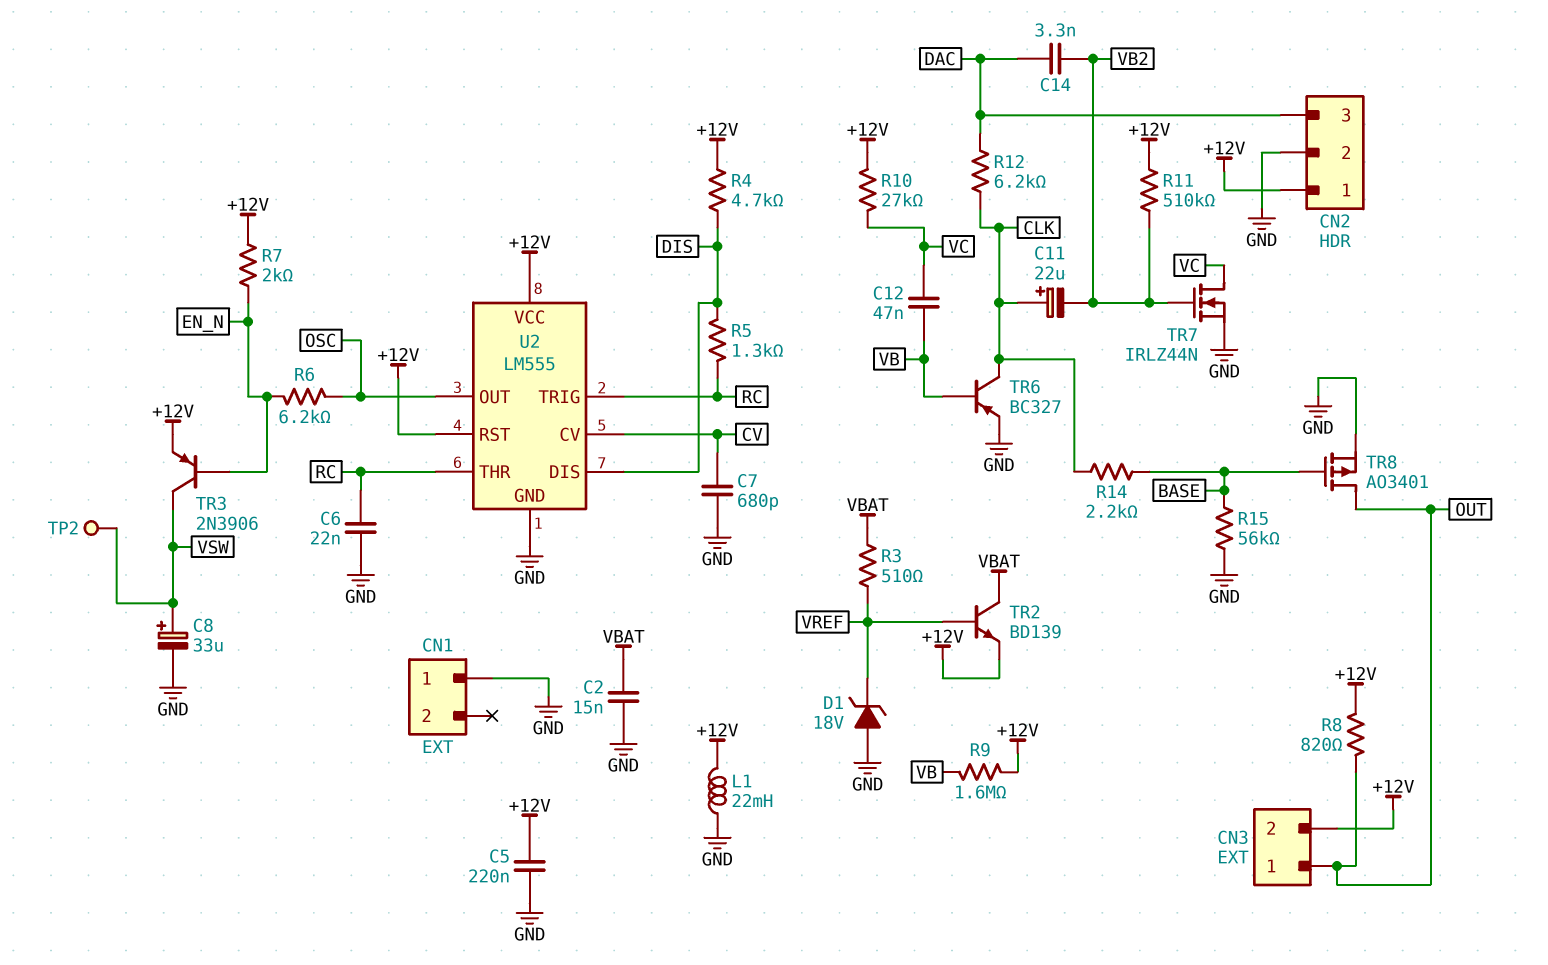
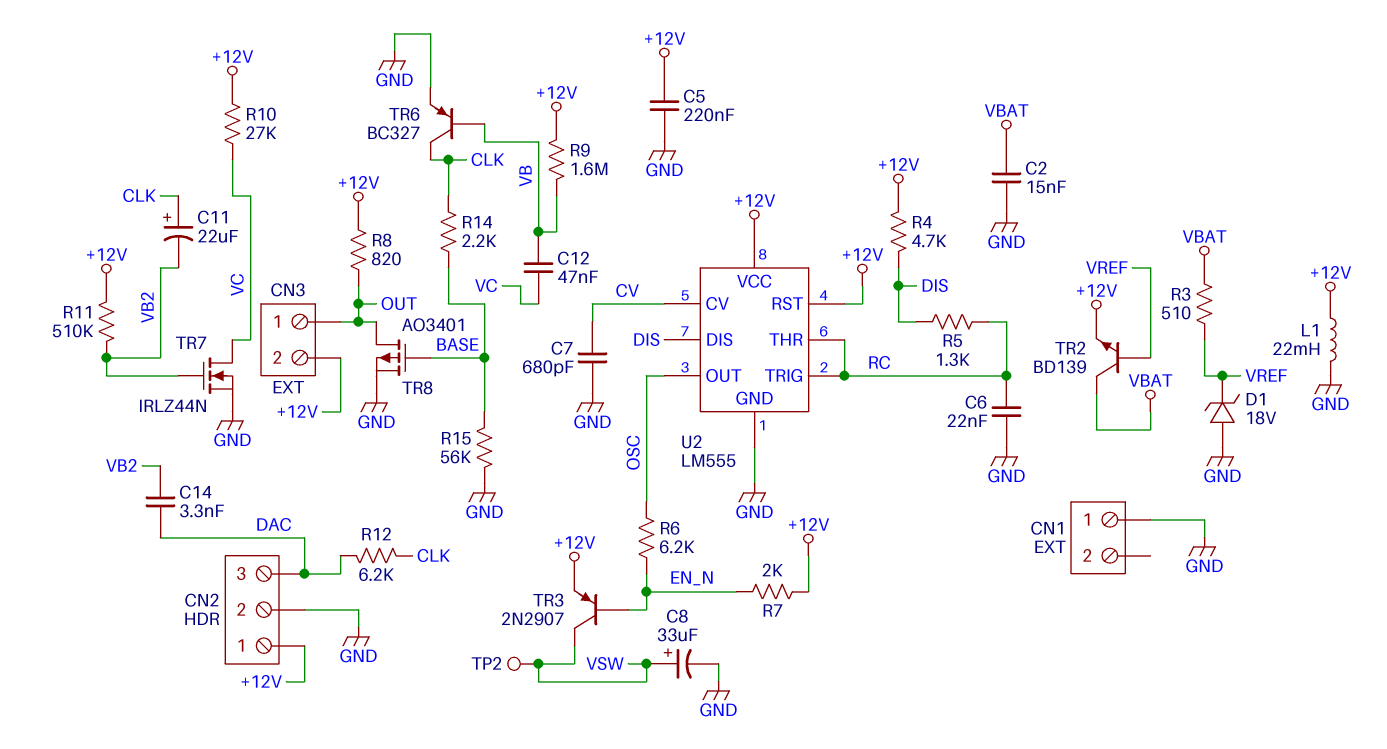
TR3: PNP 2N3906 (B EN_N, C VSW, E +12V) -> PNP 2N2907 (B EN_N, C VSW, E +12V)

